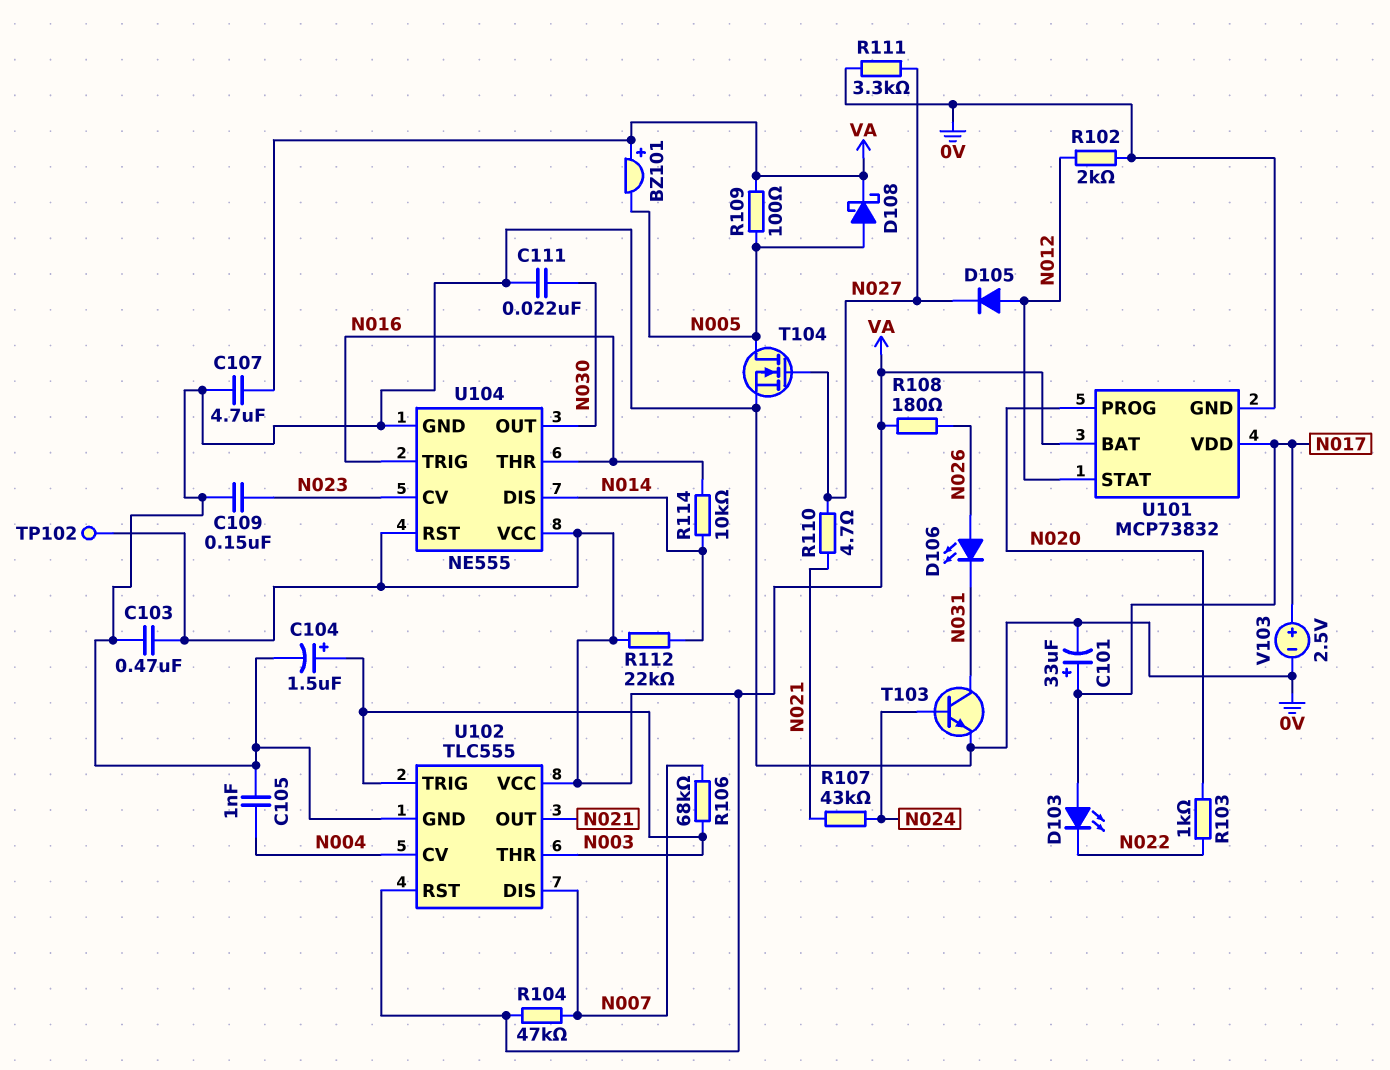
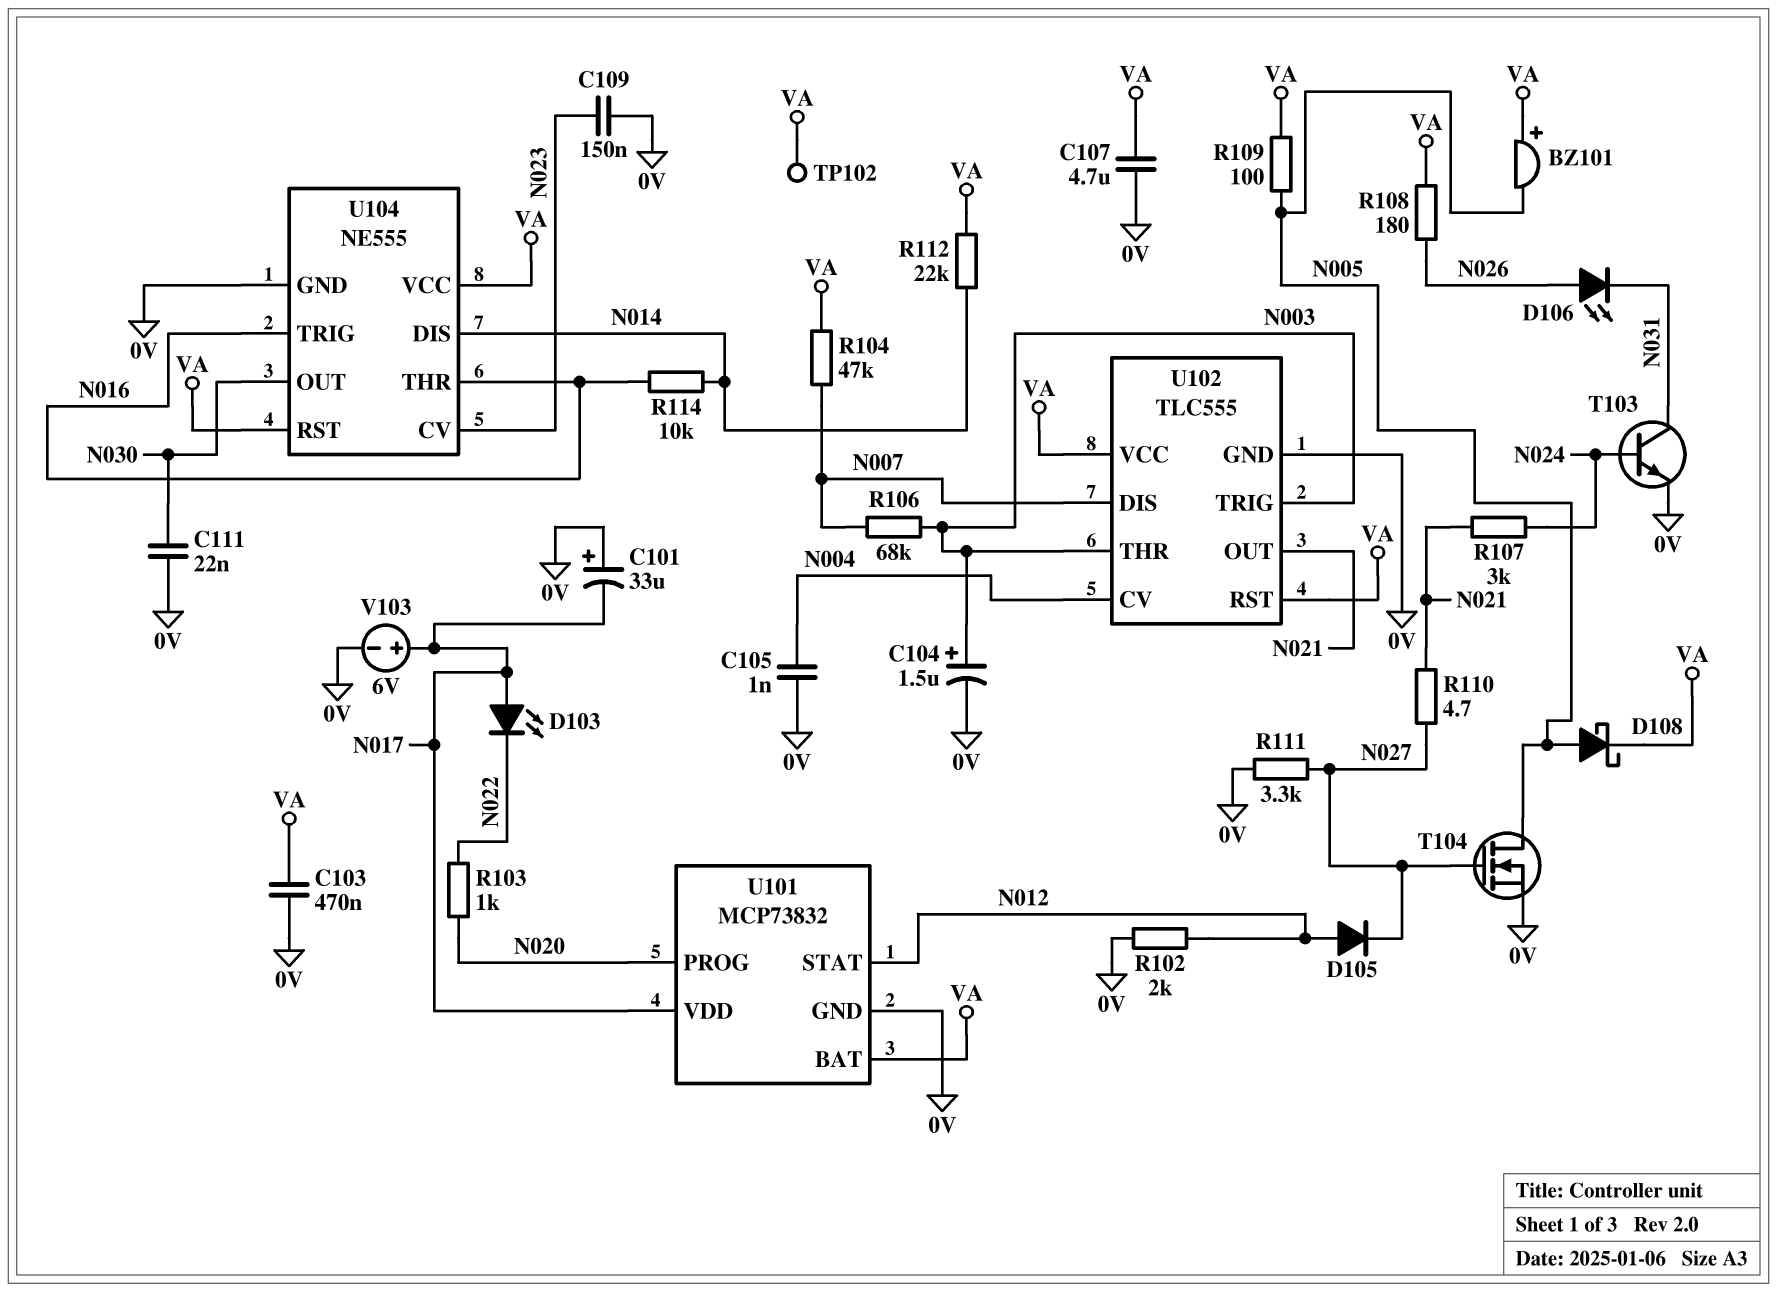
C101: 33uF (plus N017, minus 0V) -> 33uF (plus 0V, minus N017)
R107: 43k (N021, N024) -> 3k (N021, N024)
V103: 2.5V (plus N017, minus 0V) -> 6V (plus N017, minus 0V)

